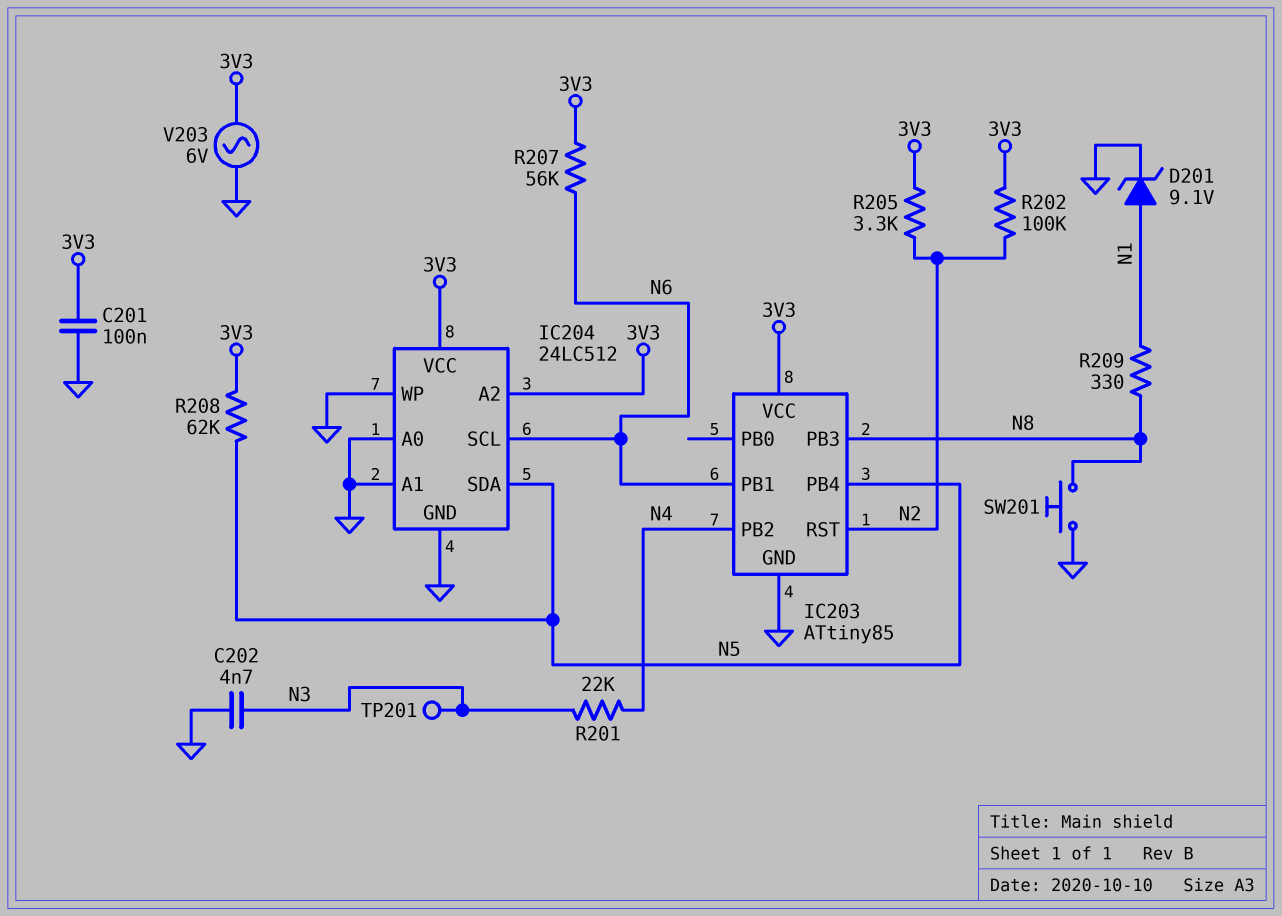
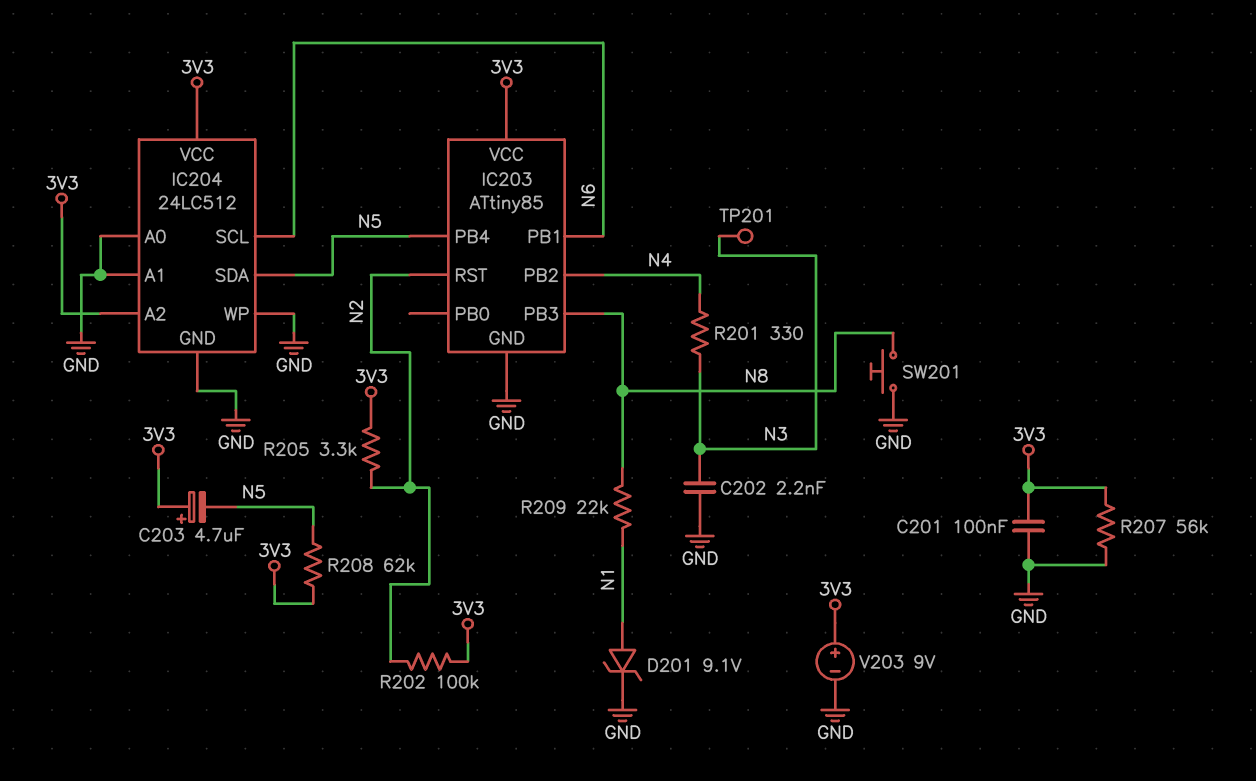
C202: 4.7nF (GND, N3) -> 2.2nF (GND, N3)
C203: none -> 4.7uF (plus 3V3, minus N5)
R201: 22k (N3, N4) -> 330 (N3, N4)
R207: 56k (3V3, N6) -> 56k (3V3, GND)
R209: 330 (N1, N8) -> 22k (N1, N8)
V203: AC 6V (3V3, GND) -> 9V (plus 3V3, minus GND)

